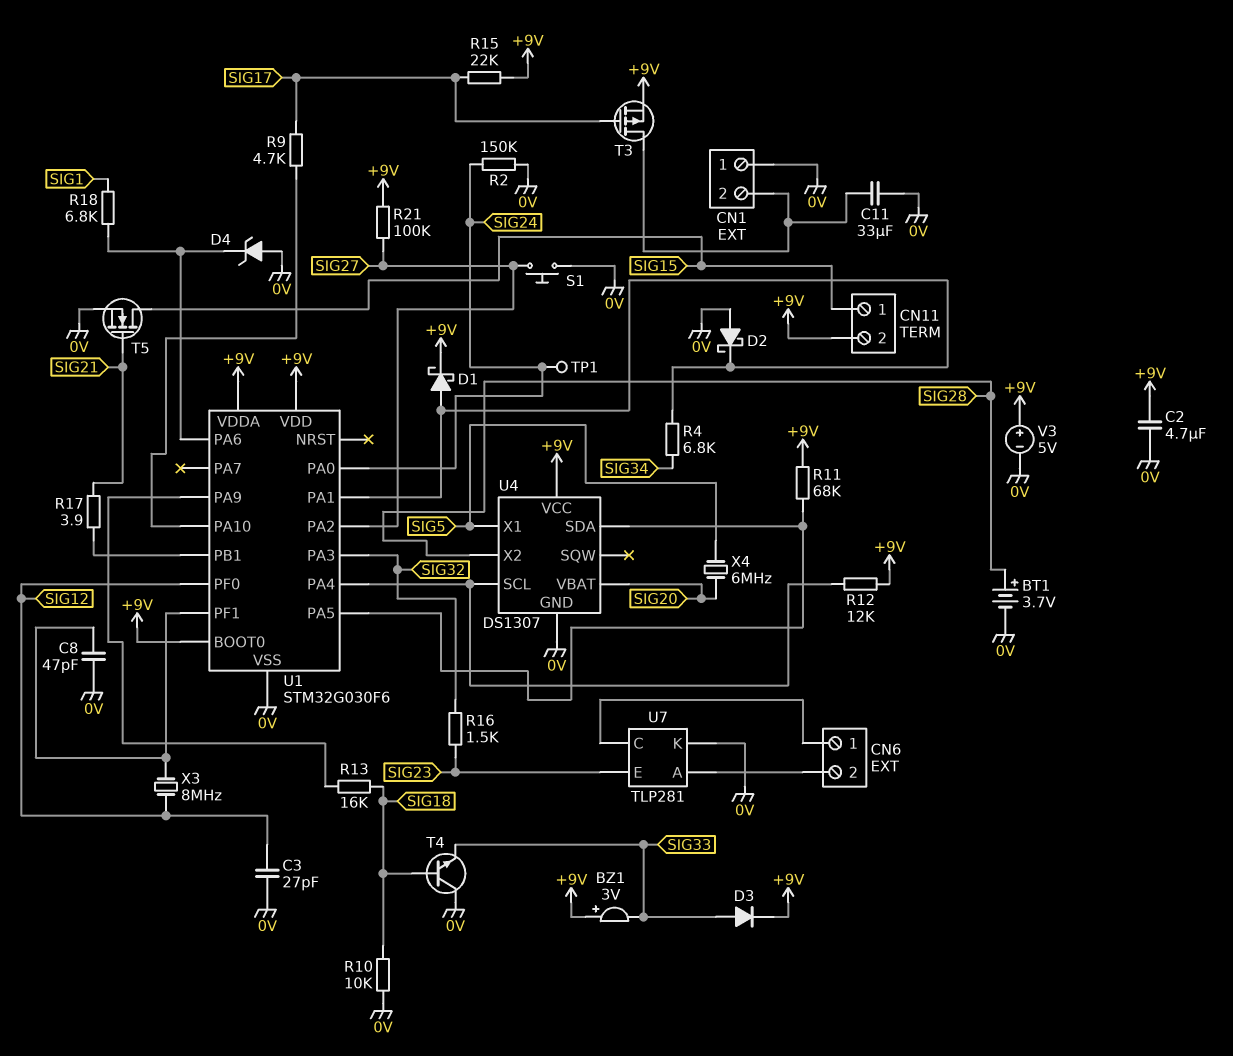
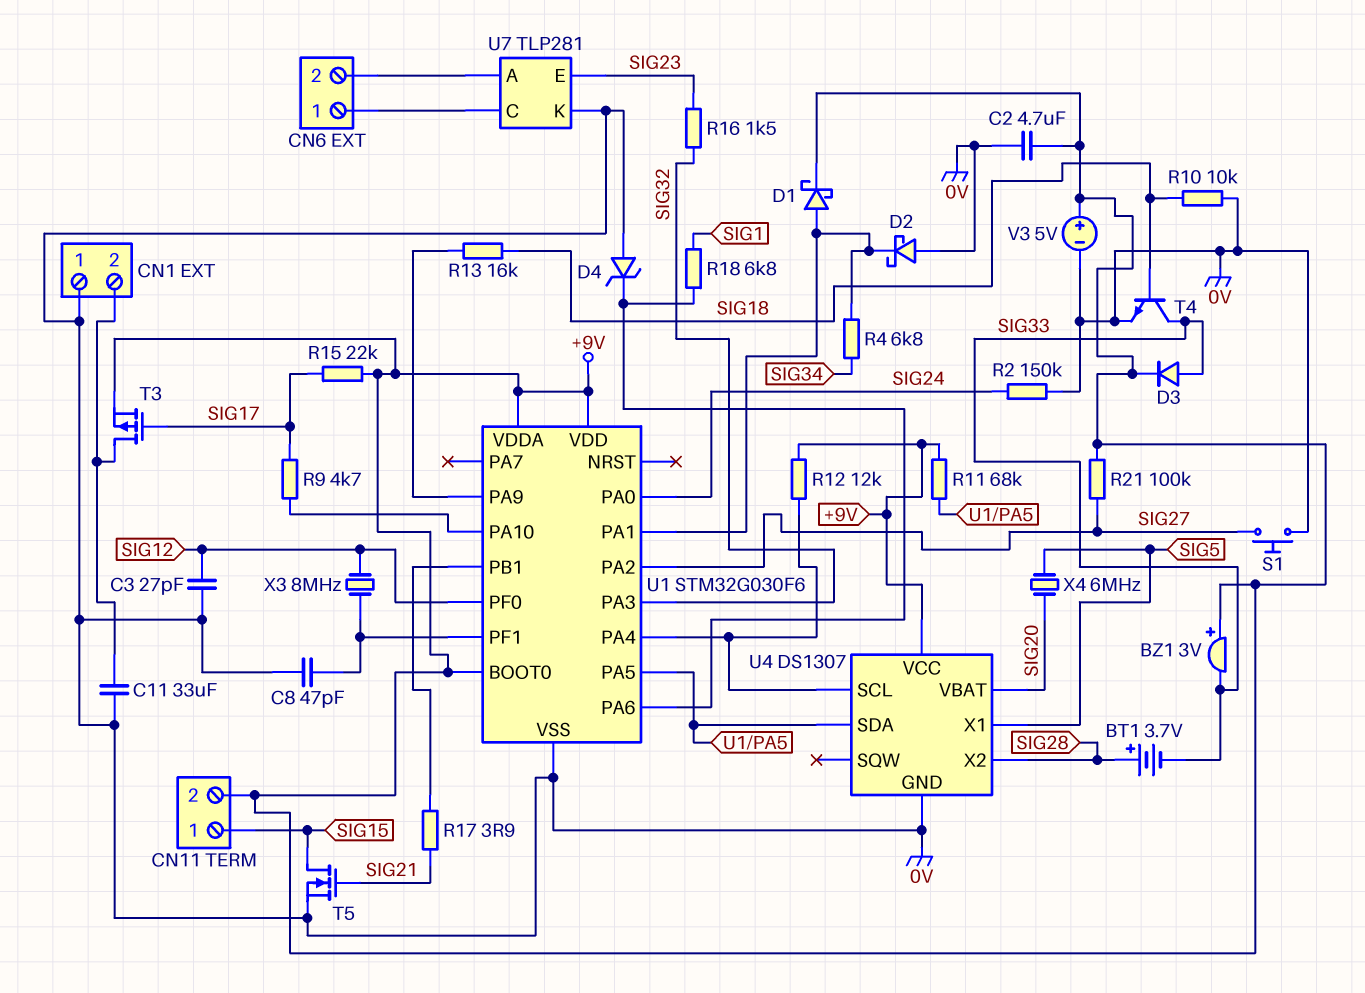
BT1: 3.7V (plus SIG28, minus 0V) -> 3.7V (plus SIG28, minus SIG33)
T4: NPN (B SIG18, C 0V, E SIG33) -> NPN (B SIG18, C SIG33, E 0V)
TP1: test point (SIG24) -> none

